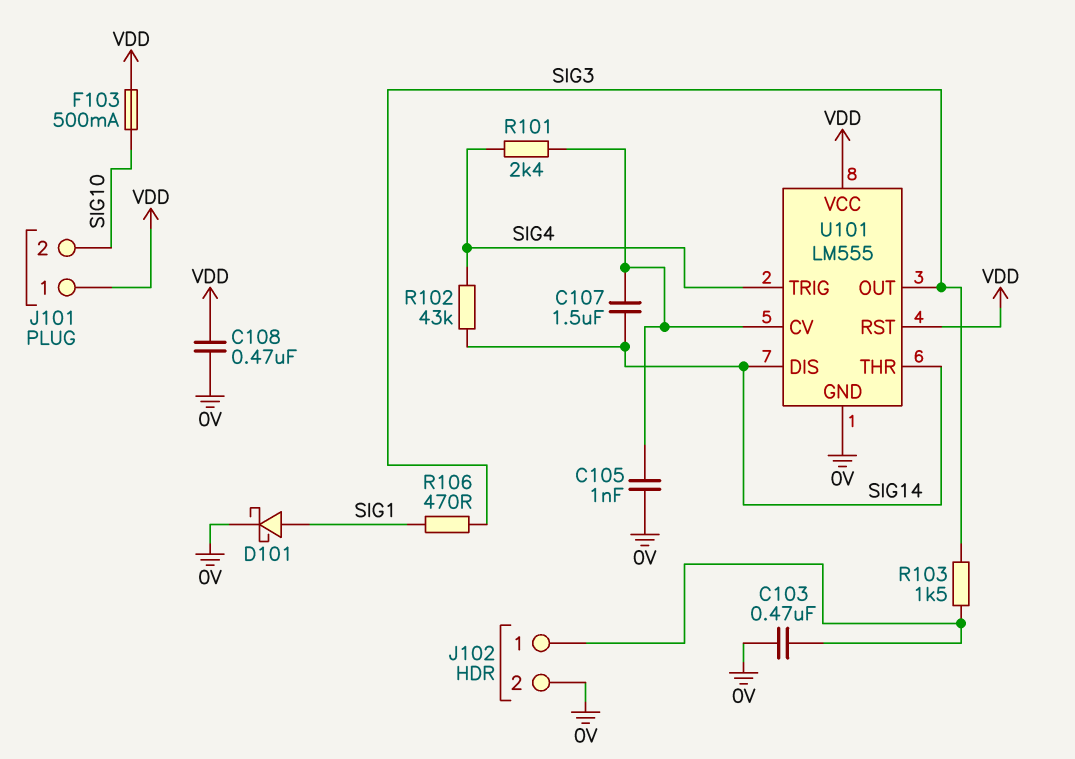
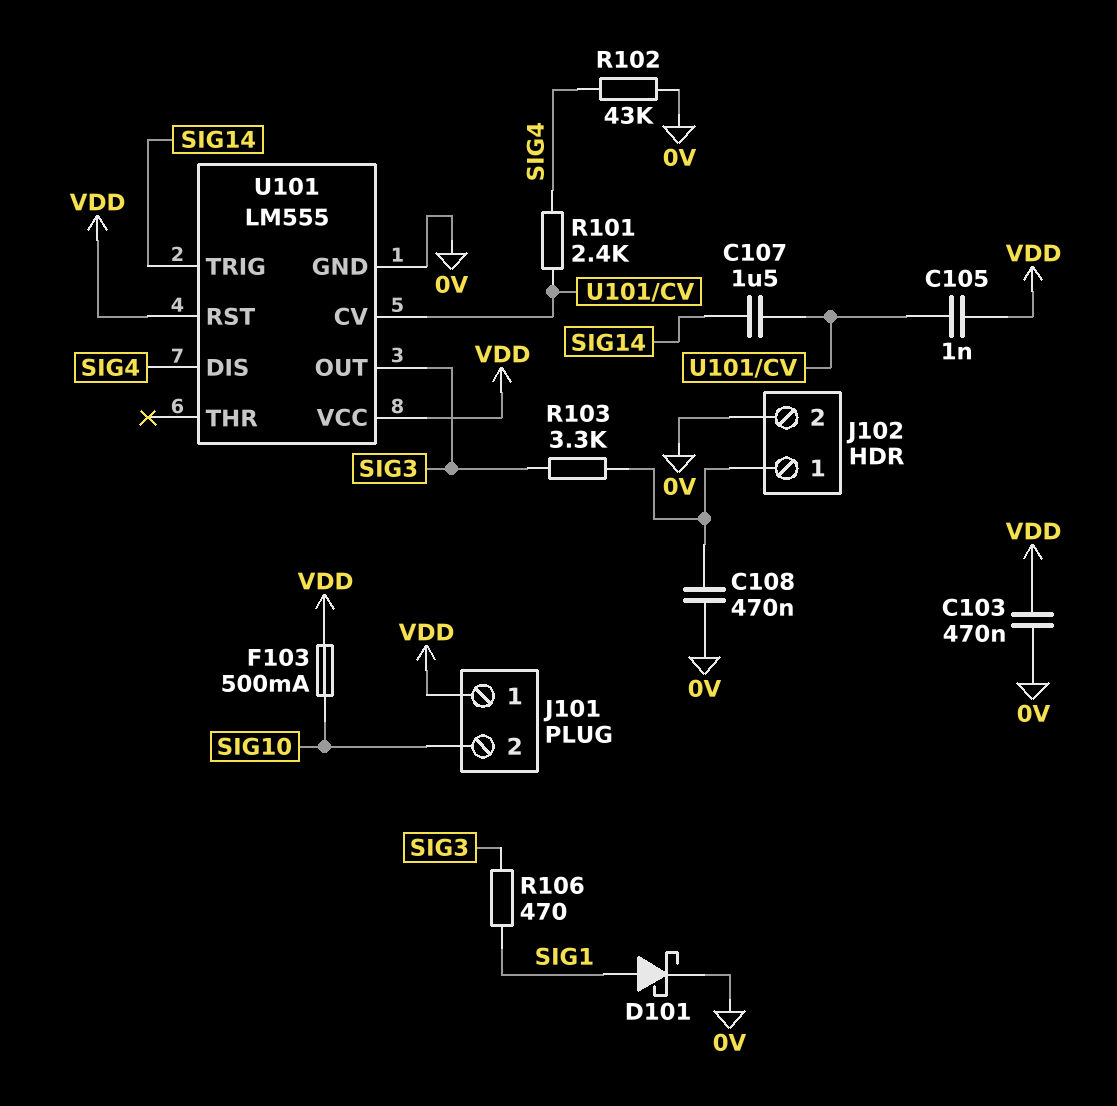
C103: 470nF (0V, J102/1) -> 470nF (0V, VDD)
C105: 1nF (0V, U101/CV) -> 1nF (U101/CV, VDD)
C108: 470nF (0V, VDD) -> 470nF (0V, J102/1)
R102: 43k (SIG4, SIG14) -> 43k (0V, SIG4)
R103: 1.5k (J102/1, SIG3) -> 3.3k (J102/1, SIG3)
U101 pin DIS: SIG14 -> SIG4
U101 pin THR: SIG14 -> none
U101 pin TRIG: SIG4 -> SIG14

